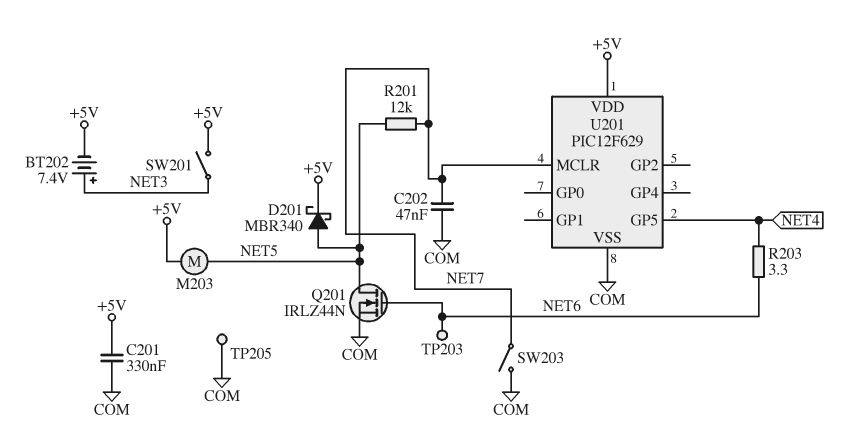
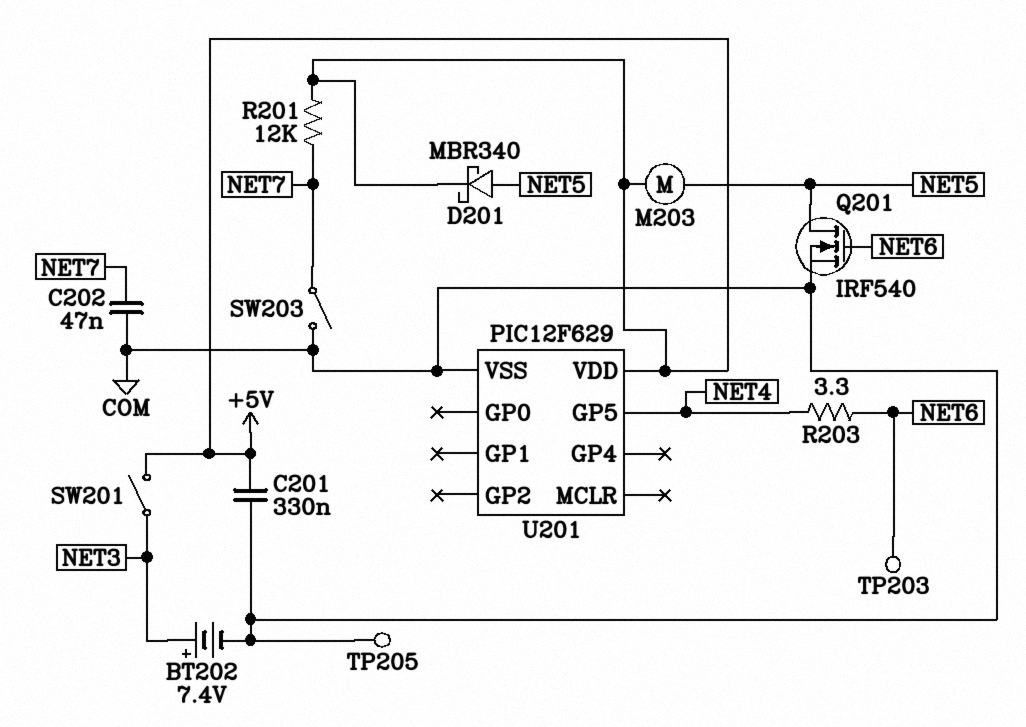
BT202: 7.4V (plus NET3, minus +5V) -> 7.4V (plus NET3, minus COM)
Q201: NMOS IRLZ44N (G NET6, D NET5, S COM) -> NMOS IRF540 (G NET6, D NET5, S COM)
R201: 12k (NET5, NET7) -> 12k (+5V, NET7)
U201 pin MCLR: NET7 -> none

